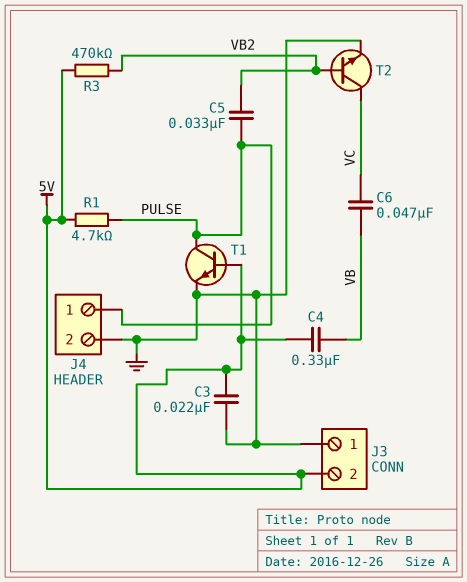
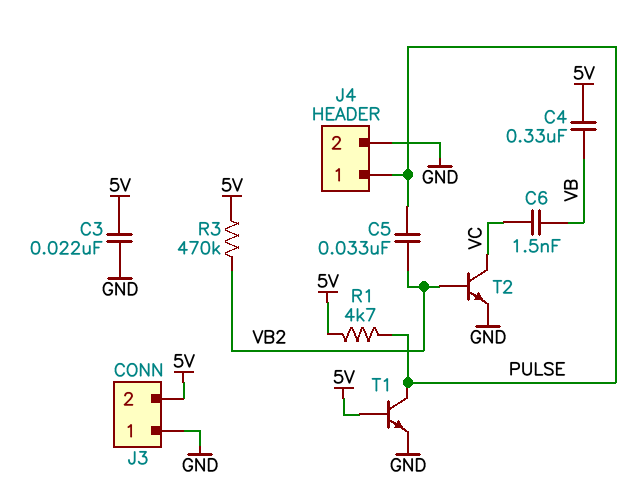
C6: 47nF (VB, VC) -> 1.5nF (VB, VC)

